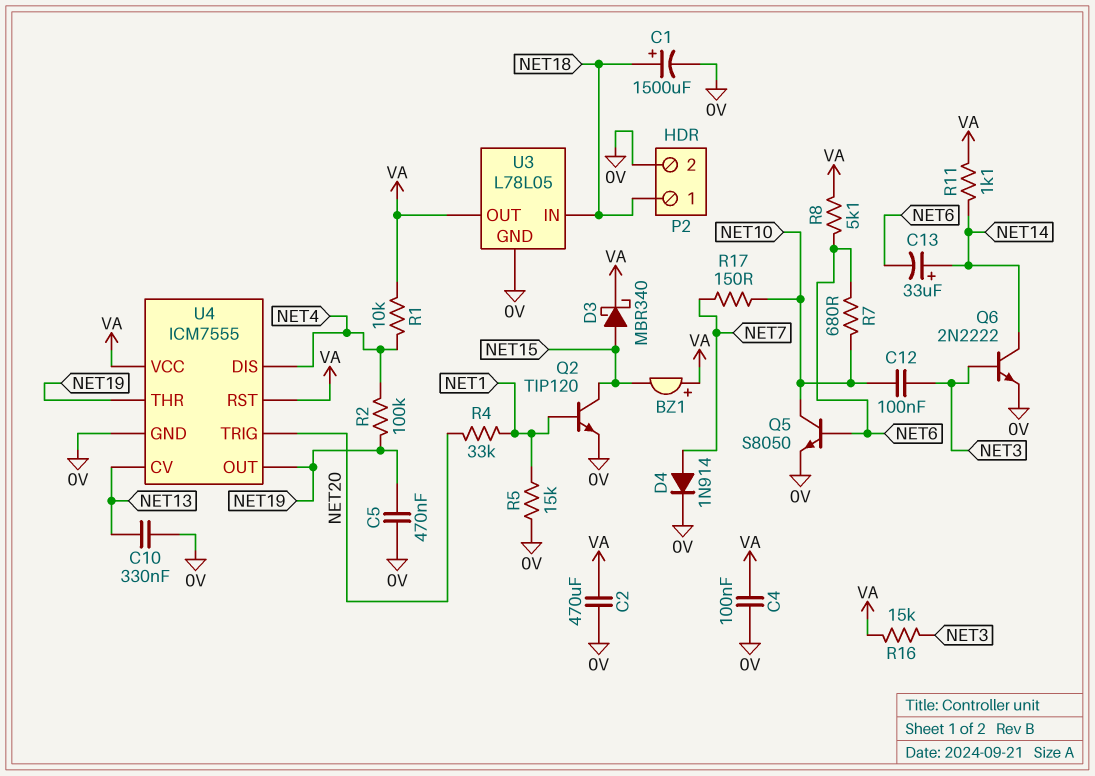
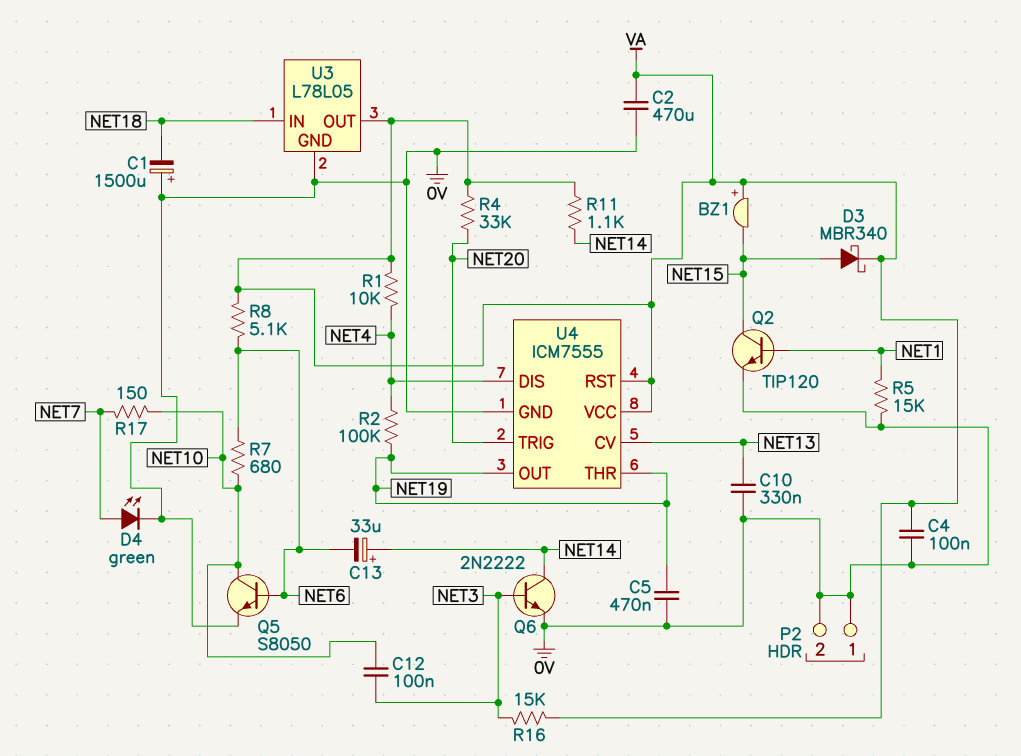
C1: 1500uF (plus NET18, minus 0V) -> 1500uF (plus 0V, minus NET18)
D4: diode 1N914 (A NET7, K 0V) -> LED green (A NET7, K 0V)
P2 pin 1: NET18 -> 0V
R4: 33k (NET1, NET20) -> 33k (NET20, VA)

